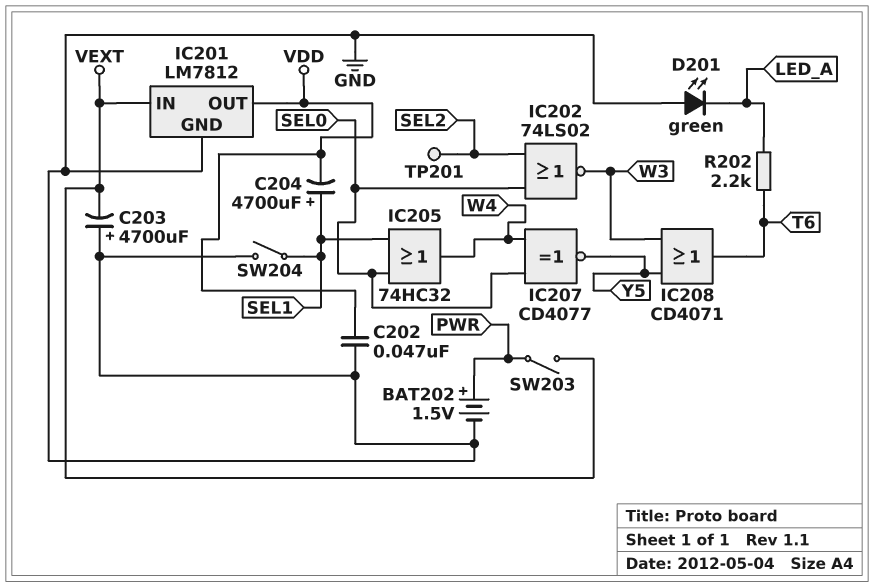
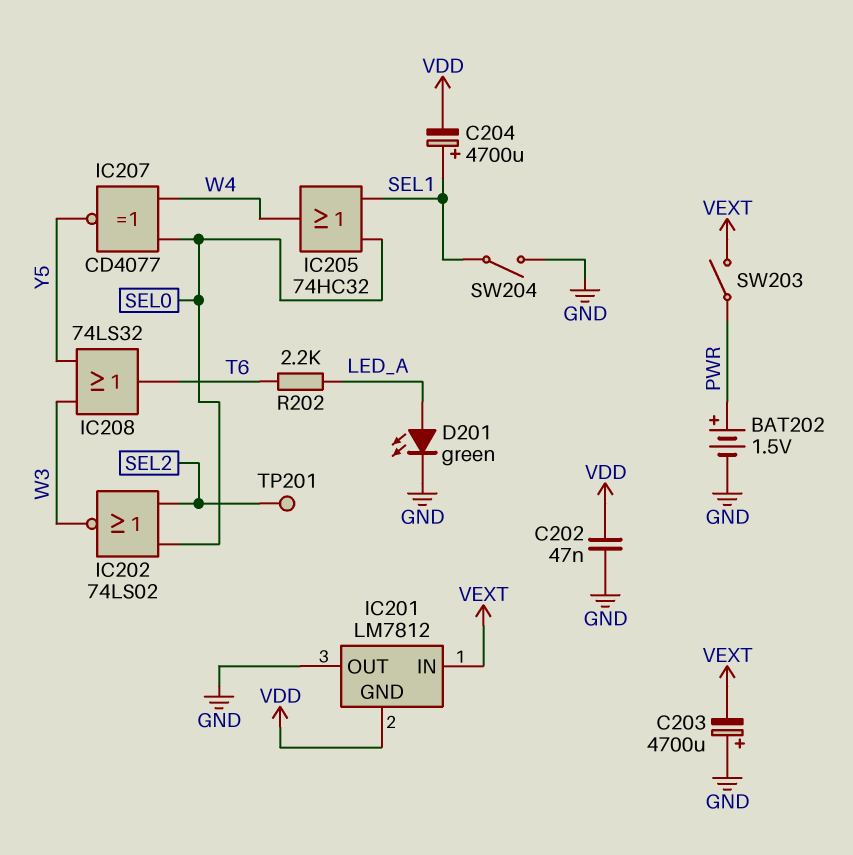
D201: LED green (A GND, K LED_A) -> LED green (A LED_A, K GND)
IC201 pin GND: GND -> VDD
IC201 pin OUT: VDD -> GND
IC208: OR CD4071 (in W3, in Y5, out T6) -> OR 74LS32 (in W3, in Y5, out T6)

